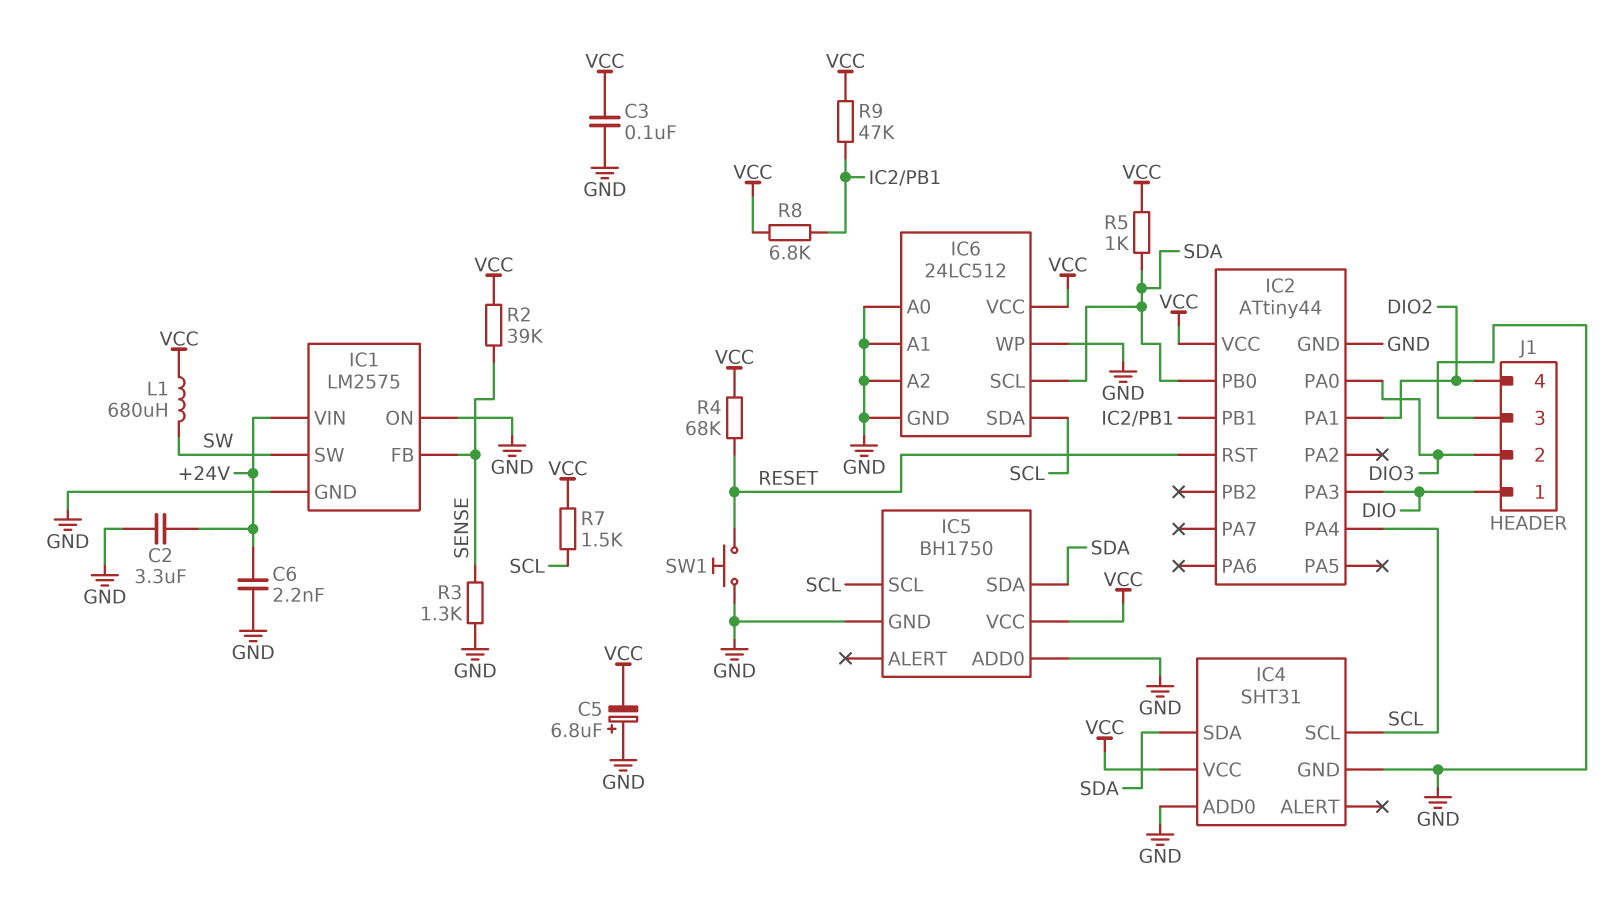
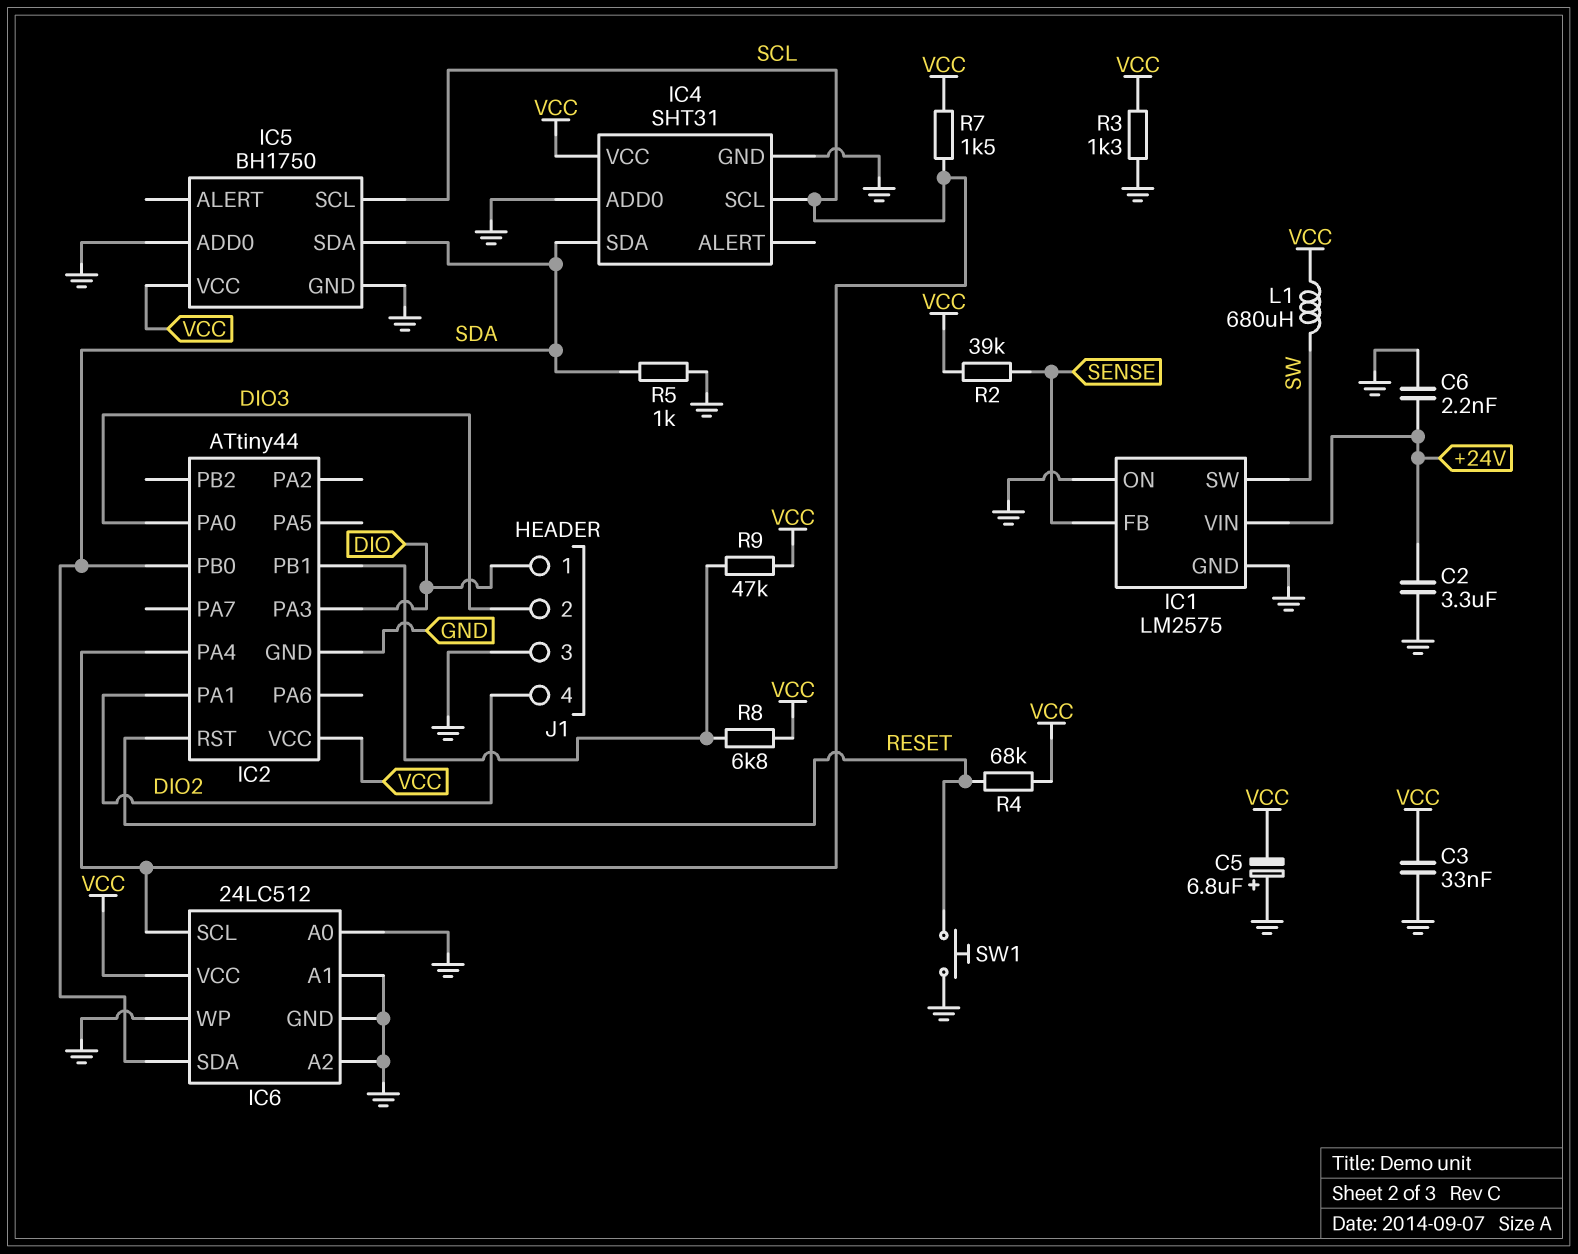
C3: 100nF (GND, VCC) -> 33nF (GND, VCC)
IC6 pin SCL: SDA -> SCL
IC6 pin SDA: SCL -> SDA
R3: 1.3k (GND, SENSE) -> 1.3k (GND, VCC)
R5: 1k (SDA, VCC) -> 1k (GND, SDA)

